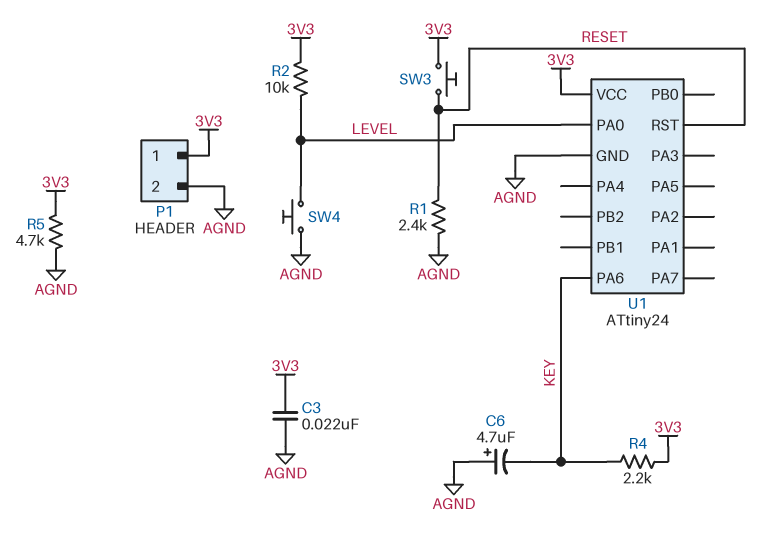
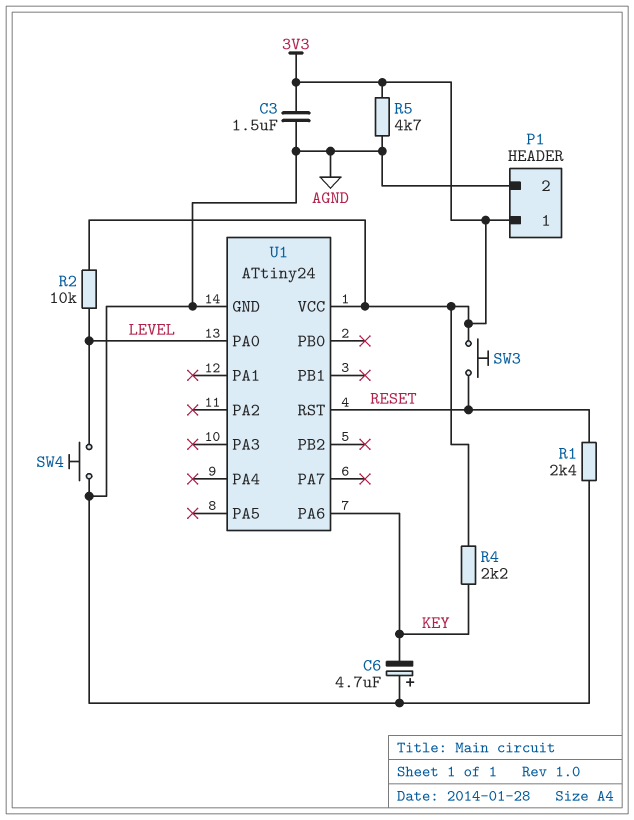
C3: 22nF (3V3, AGND) -> 1.5uF (3V3, AGND)

